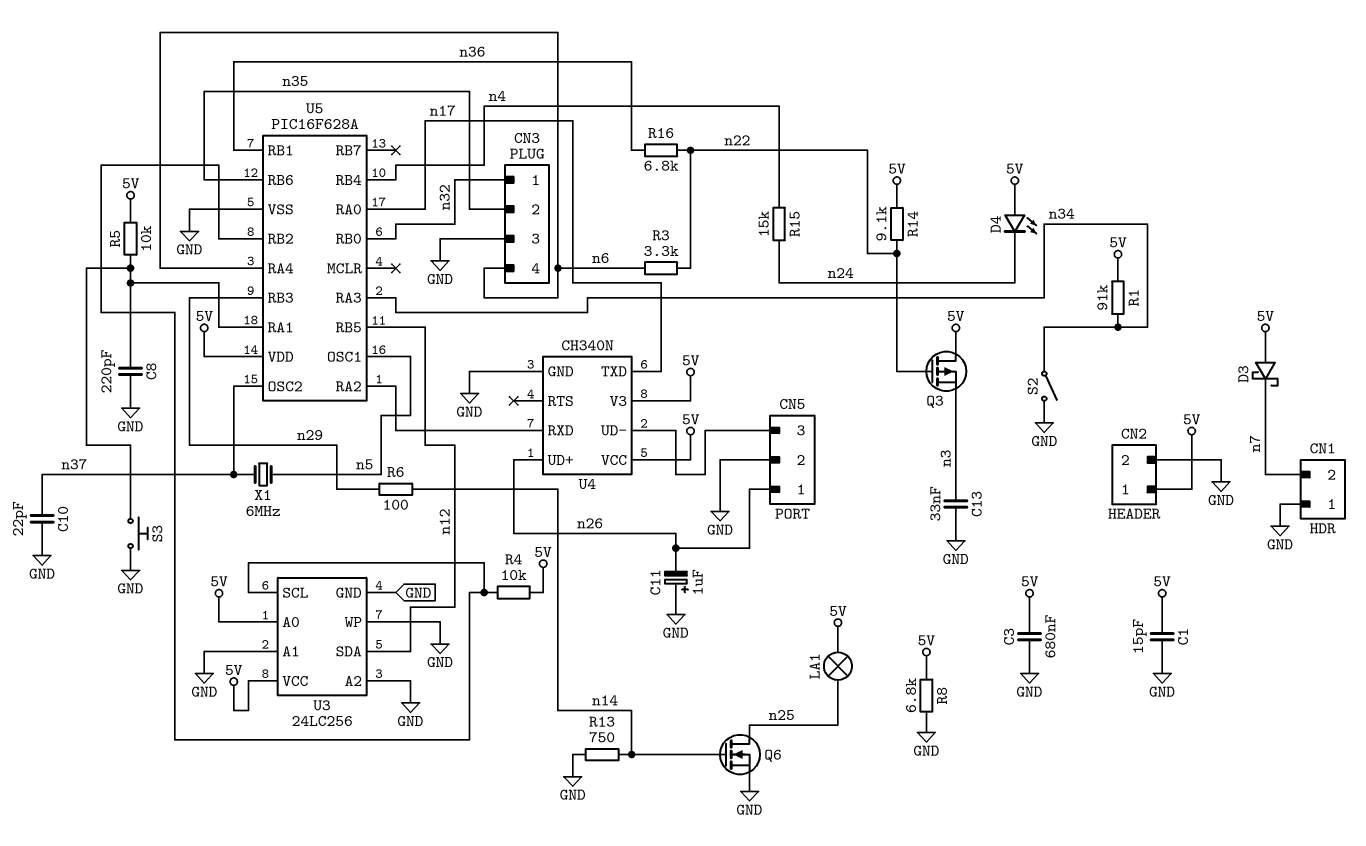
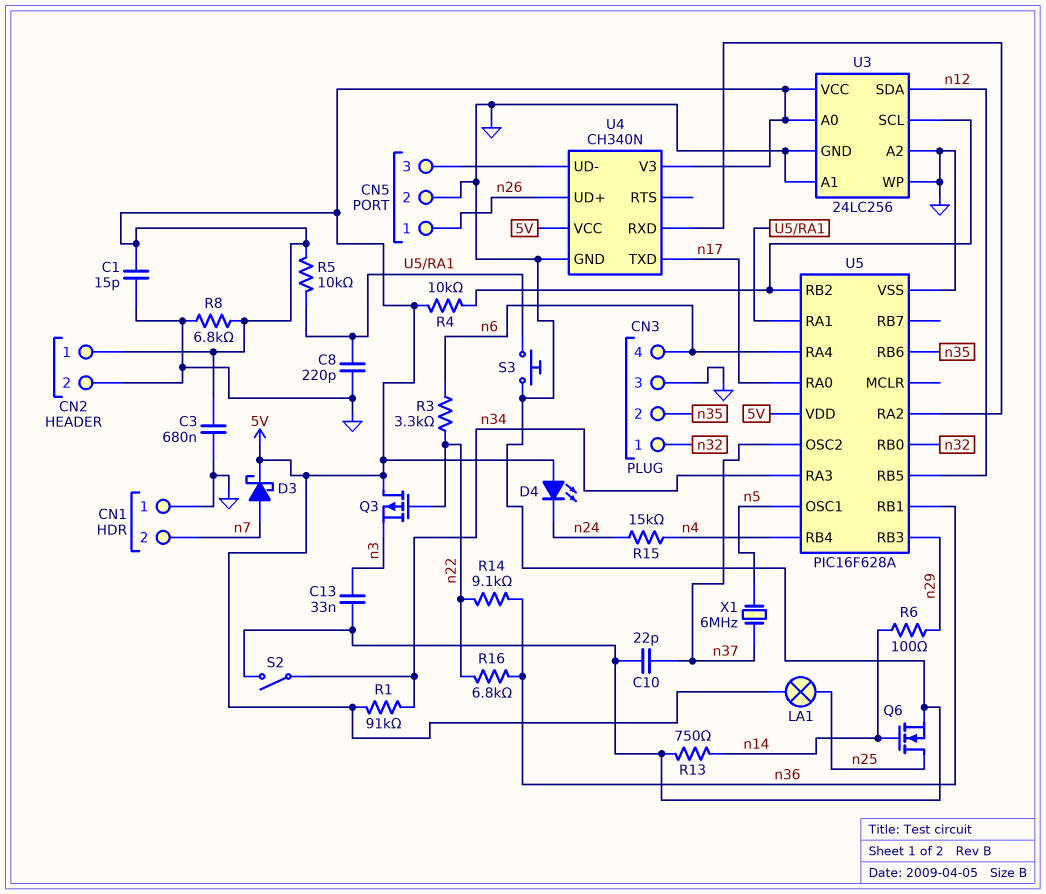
C11: 1uF (plus GND, minus n26) -> none
D3: schottky (A 5V, K n7) -> schottky (A n7, K 5V)
R14: 9.1k (5V, n22) -> 9.1k (n22, n36)

